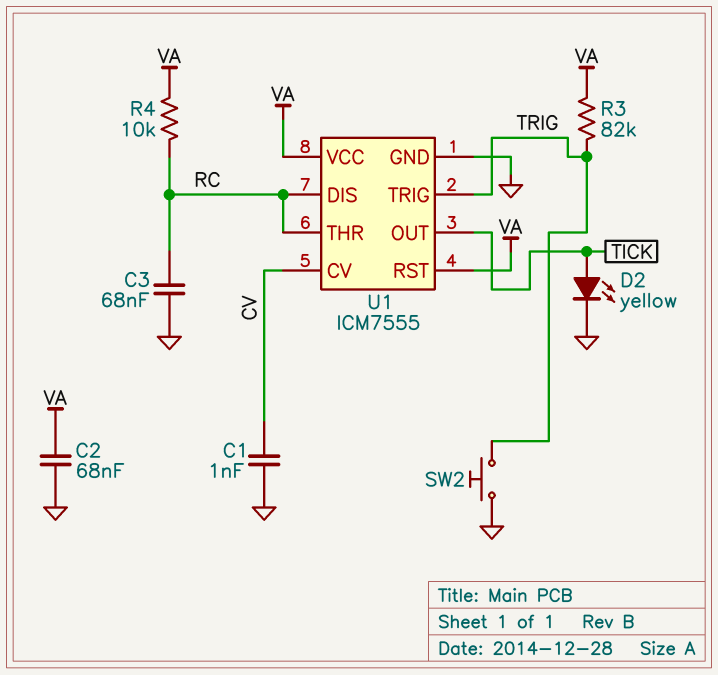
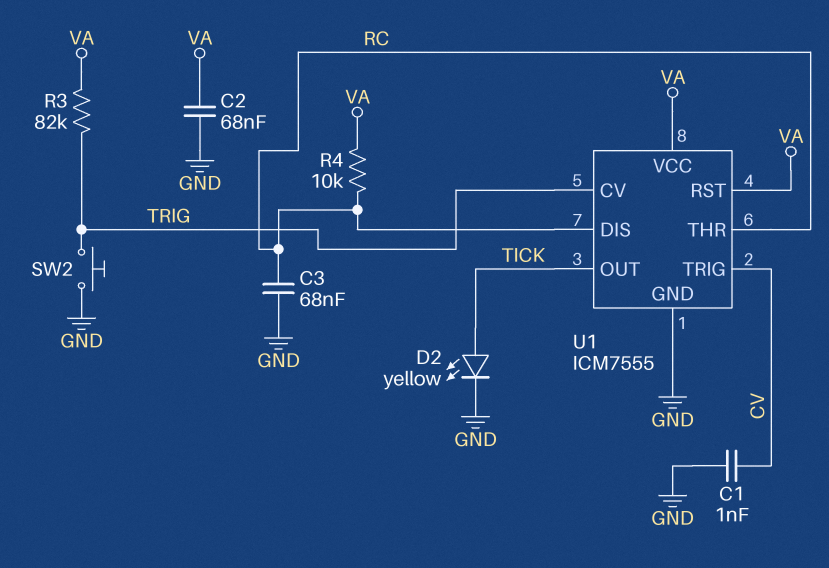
U1 pin CV: CV -> TRIG
U1 pin TRIG: TRIG -> CV

